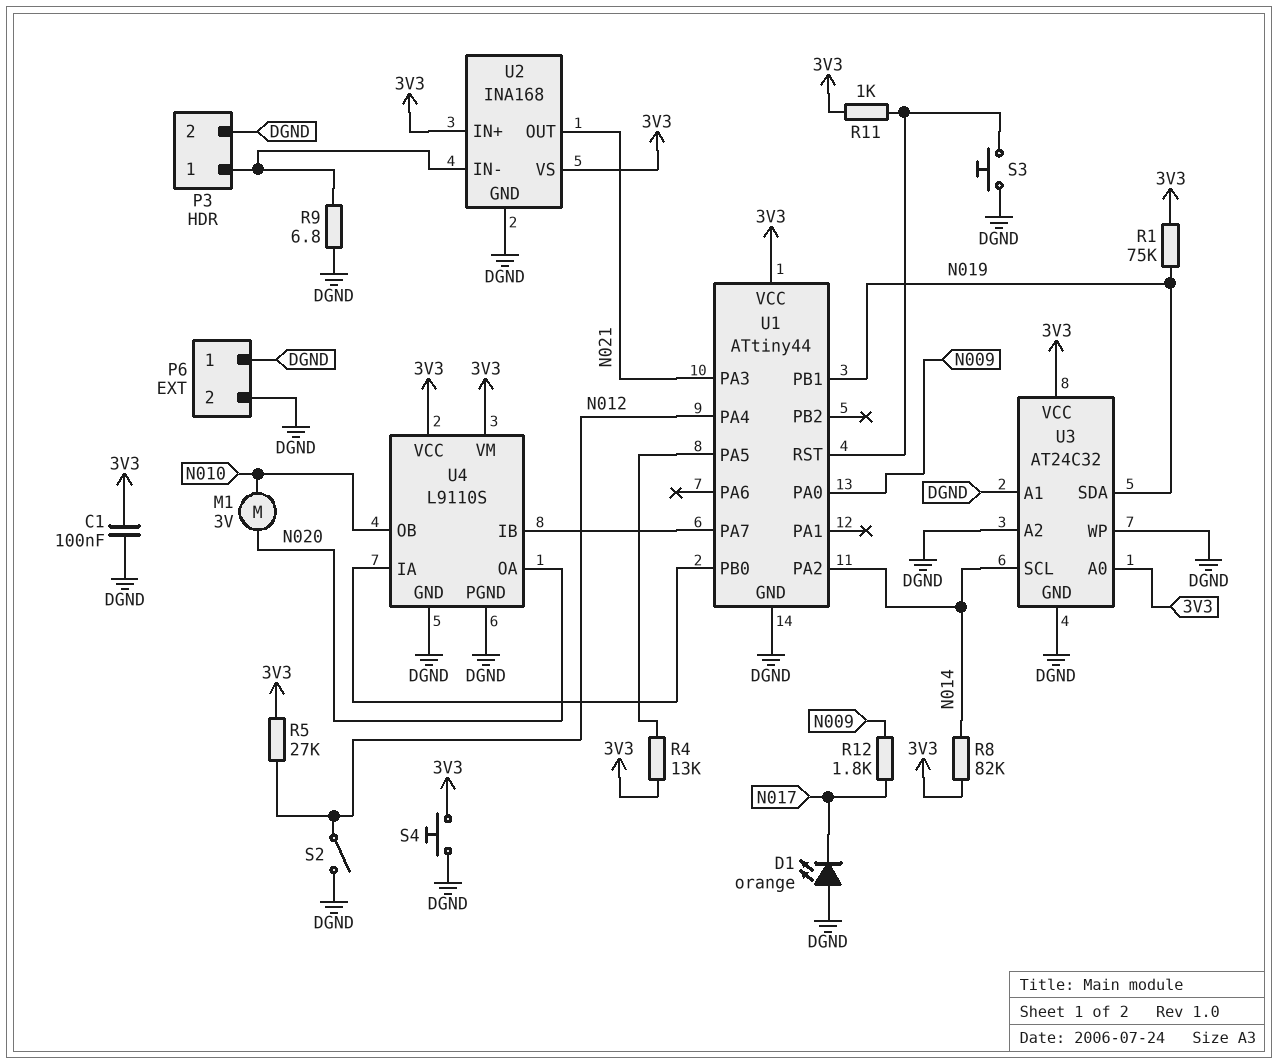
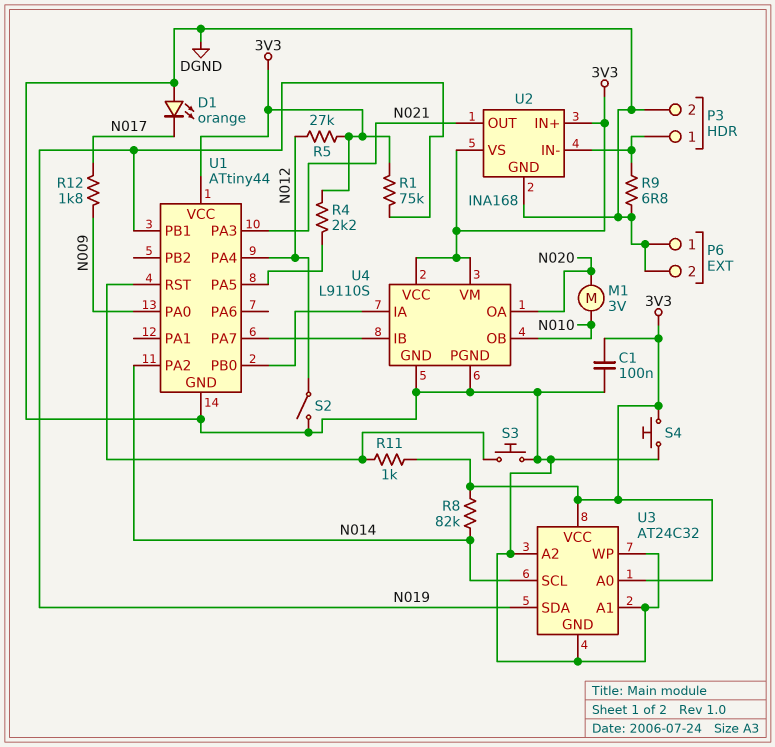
R4: 13k (3V3, U1/PA5) -> 2.2k (3V3, U1/PA5)

